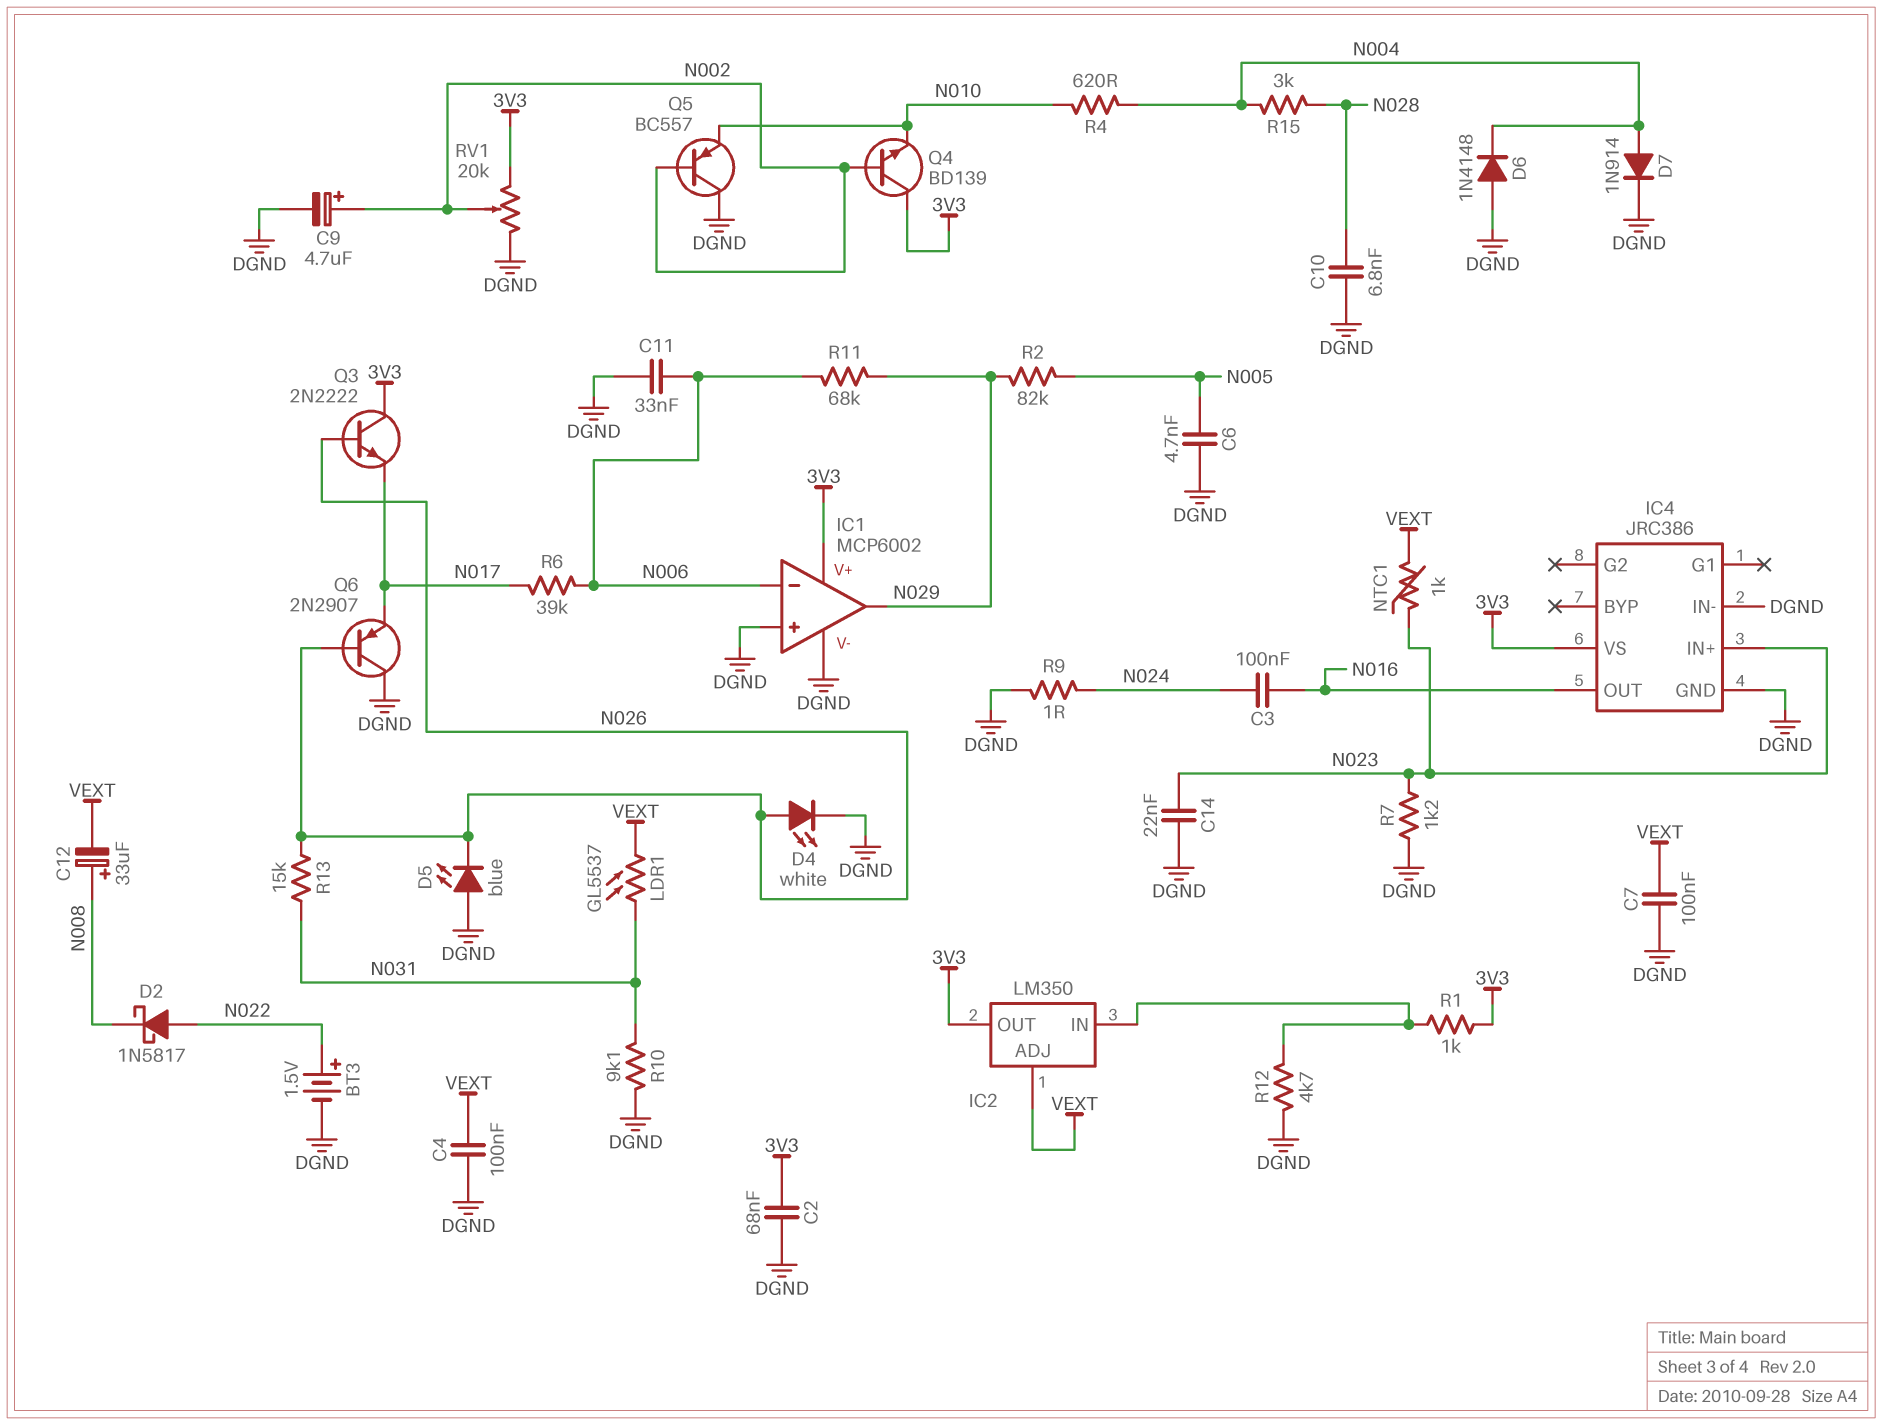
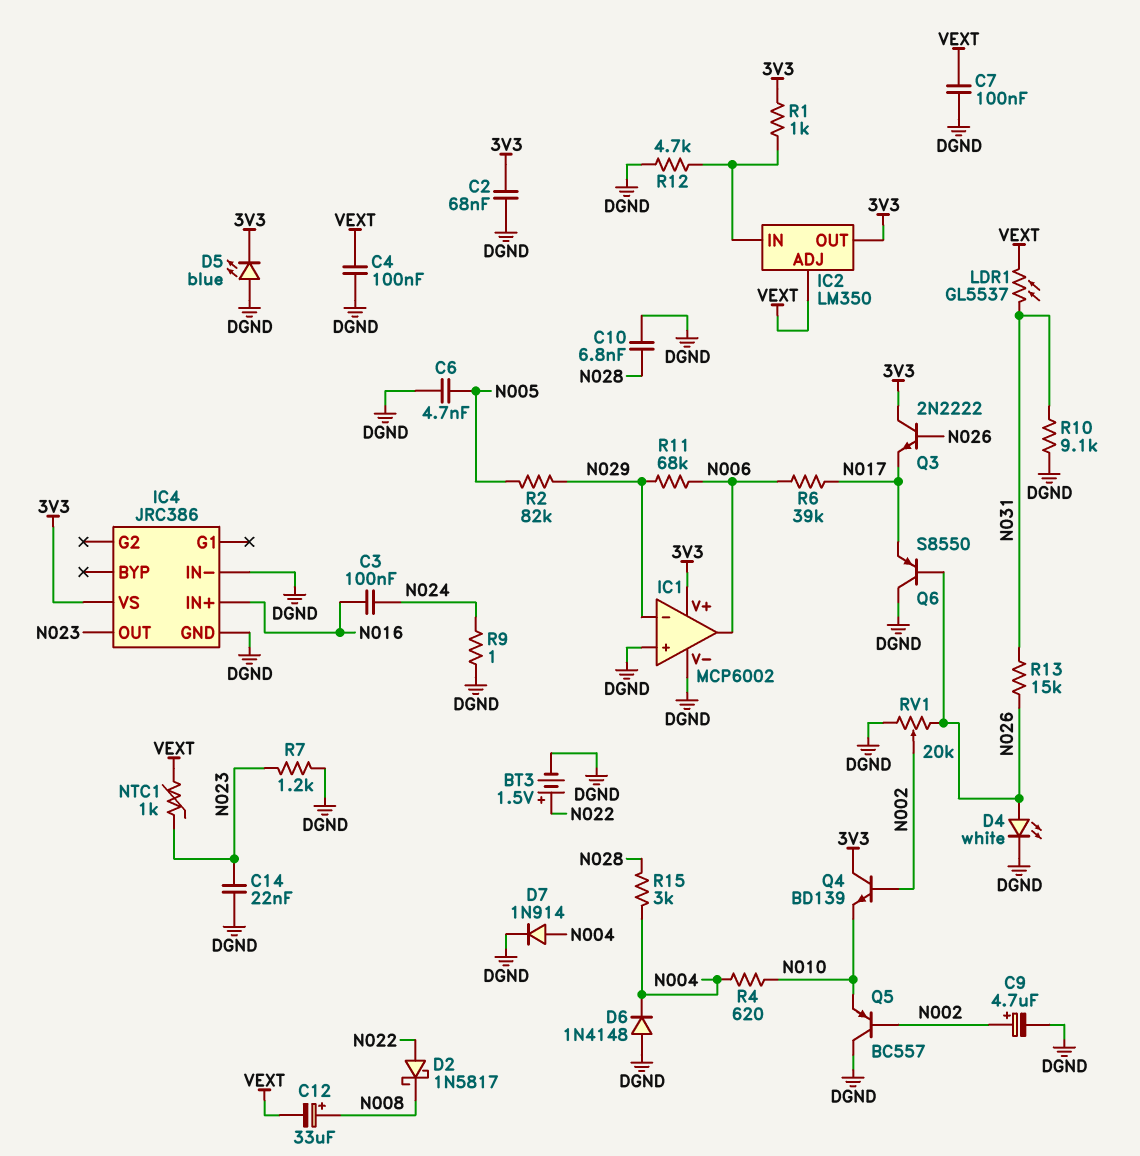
C11: 33nF (DGND, N006) -> none
D5: LED blue (A DGND, K N026) -> LED blue (A DGND, K 3V3)
IC1 pin in-: N006 -> N029
IC1 pin out: N029 -> N006
IC4 pin IN+: N023 -> N016
IC4 pin OUT: N016 -> N023
Q6: PNP 2N2907 (B N026, C DGND, E N017) -> PNP S8550 (B N026, C DGND, E N017)
RV1: 20k (3V3, DGND, wiper N002) -> 20k (DGND, N026, wiper N002)

